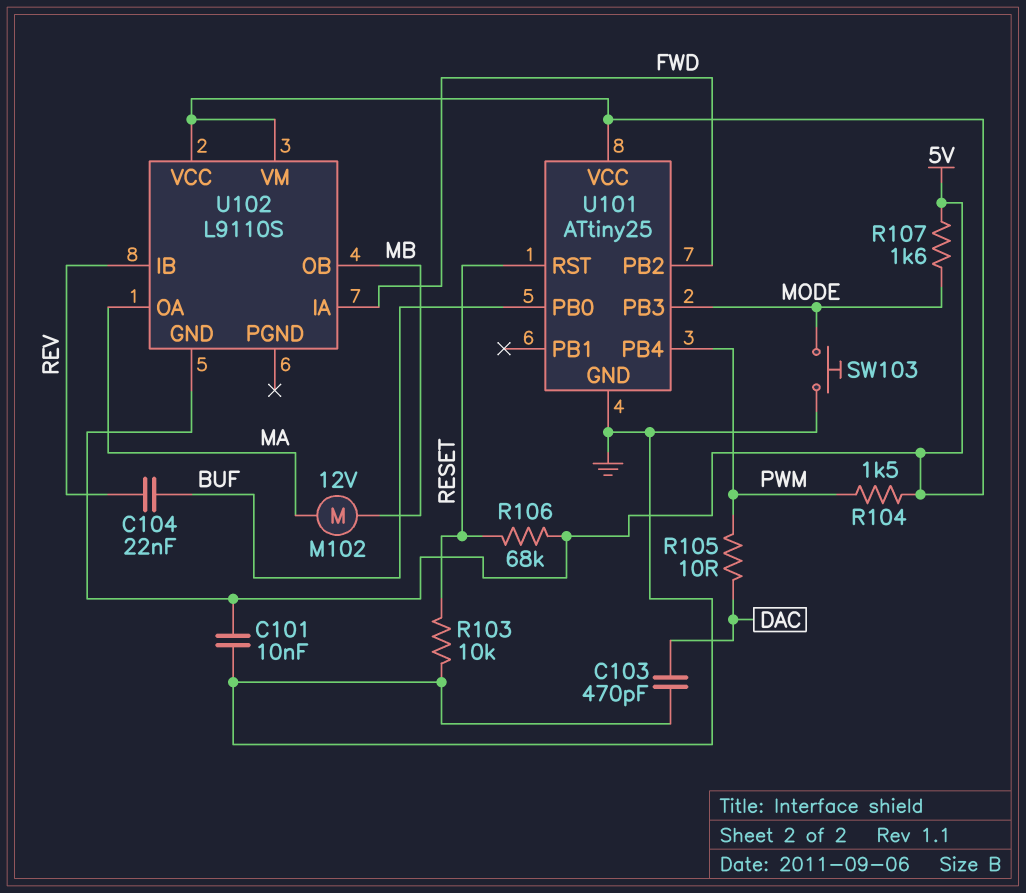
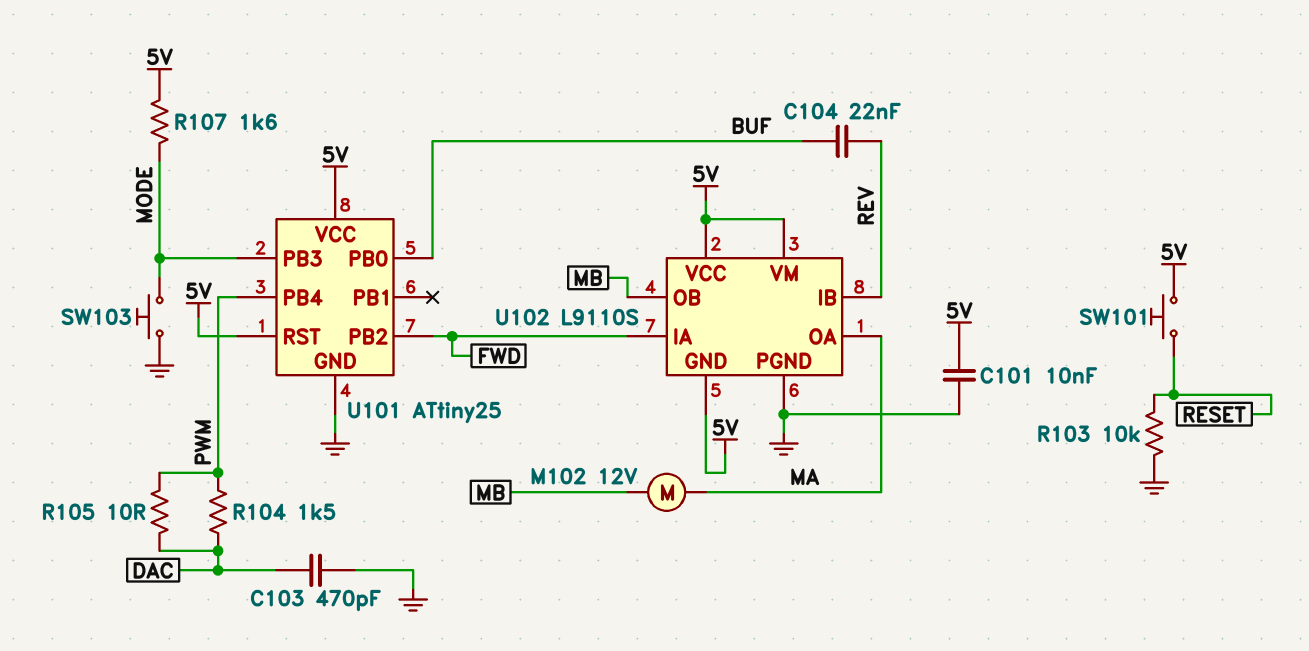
R104: 1.5k (5V, PWM) -> 1.5k (DAC, PWM)
R106: 68k (5V, RESET) -> none
SW101: none -> button (5V, RESET)
U101 pin RST: RESET -> 5V
U102 pin PGND: none -> GND

